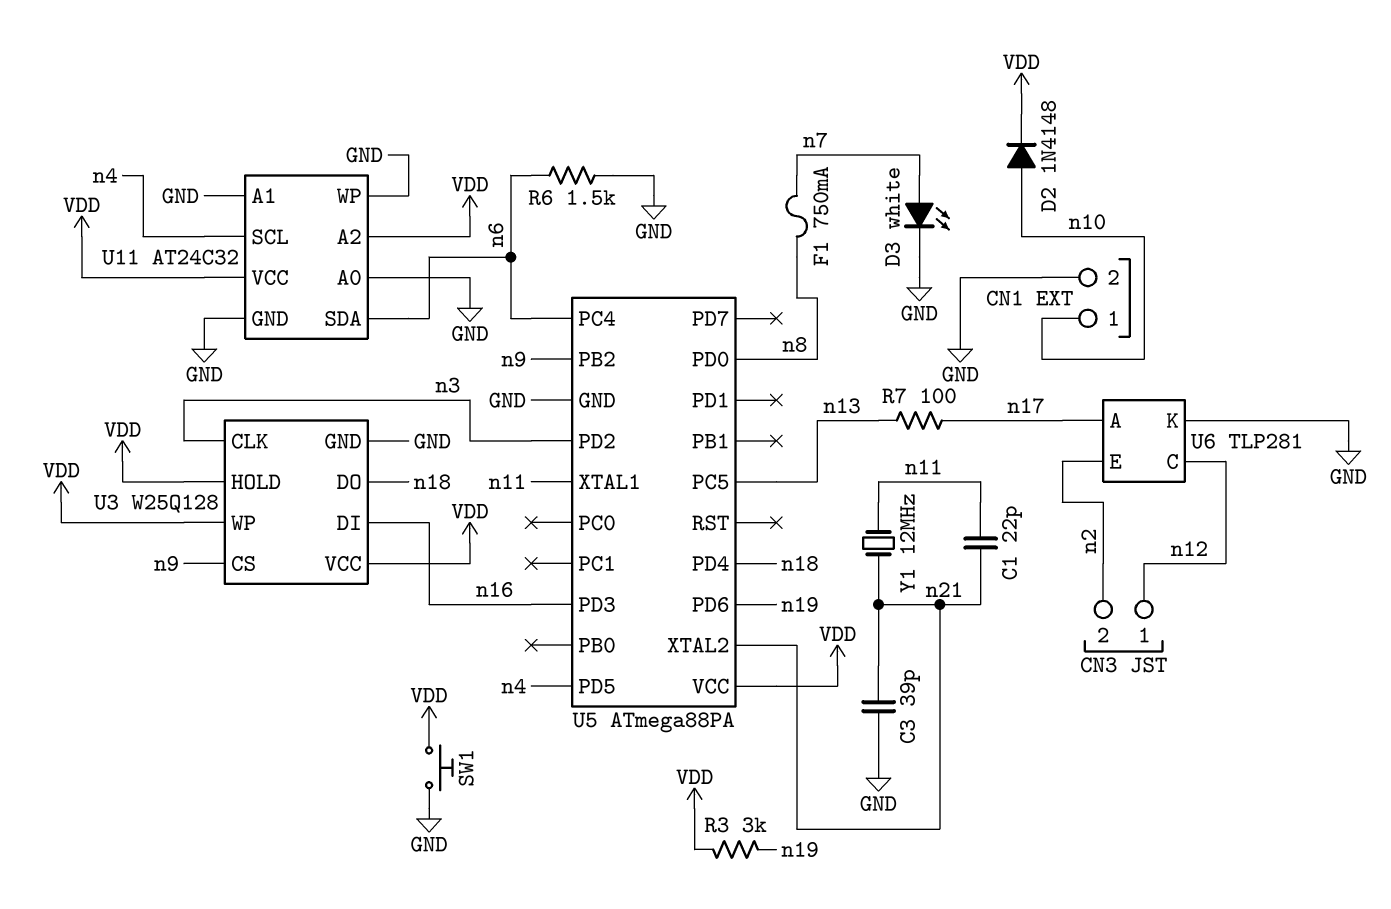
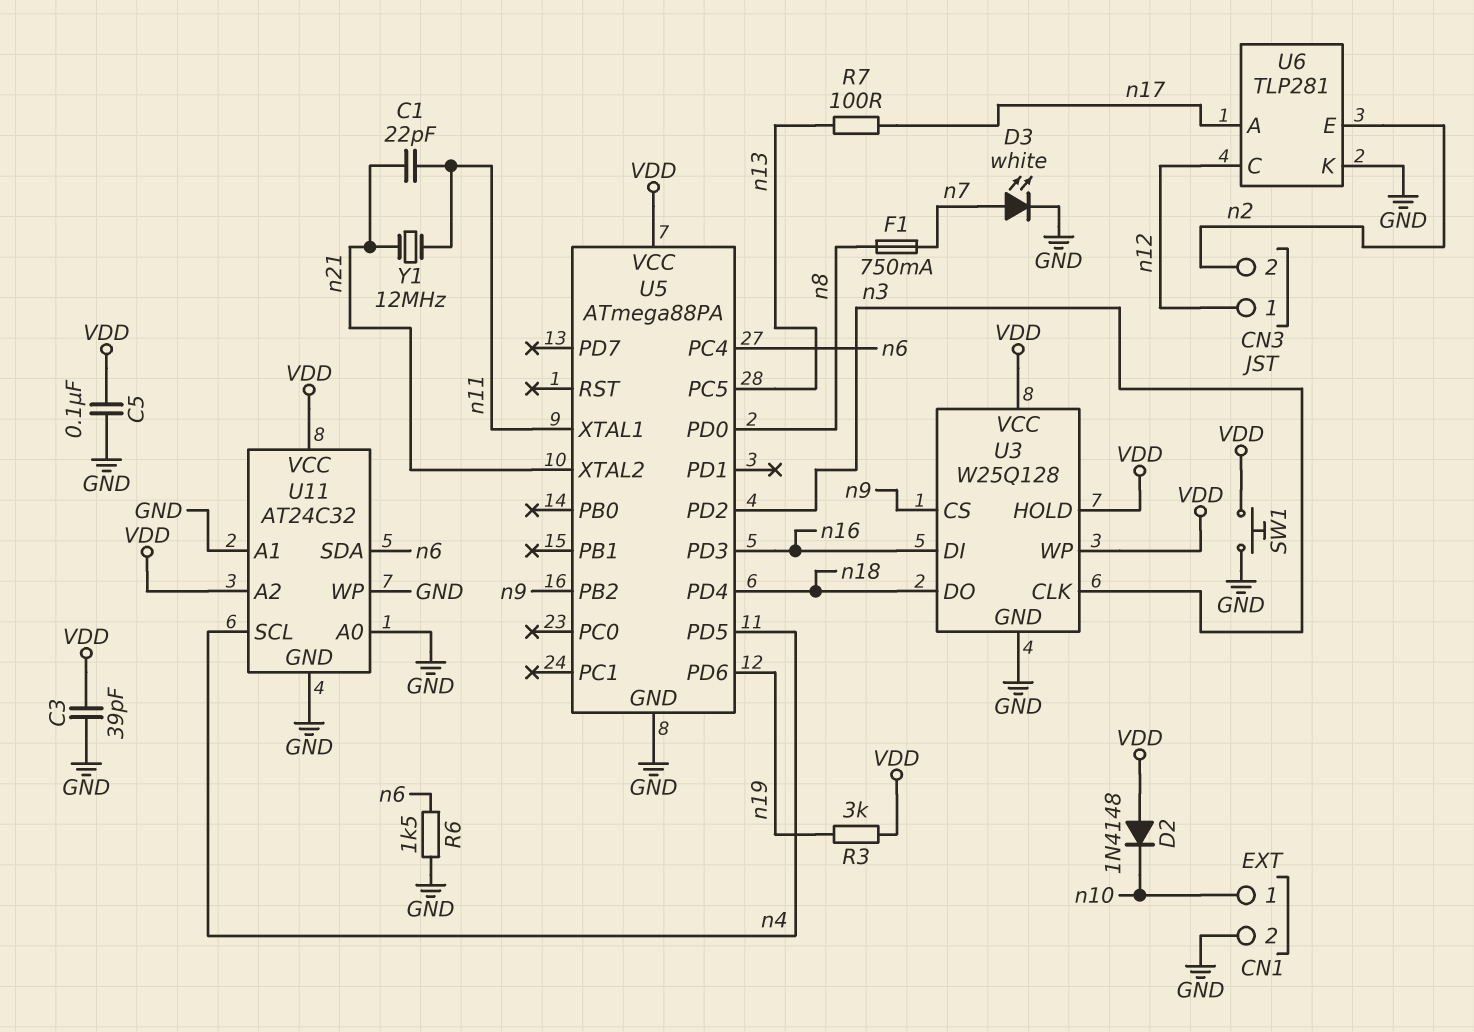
C3: 39pF (GND, n21) -> 39pF (GND, VDD)
C5: none -> 100nF (GND, VDD)
D2: diode 1N4148 (A n10, K VDD) -> diode 1N4148 (A VDD, K n10)

